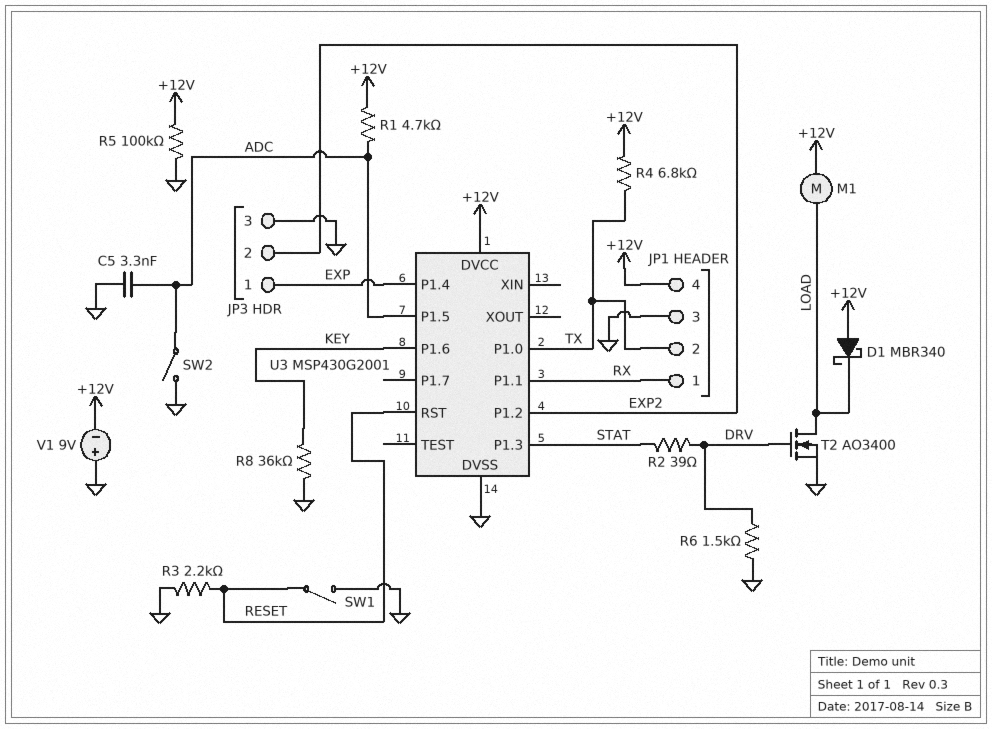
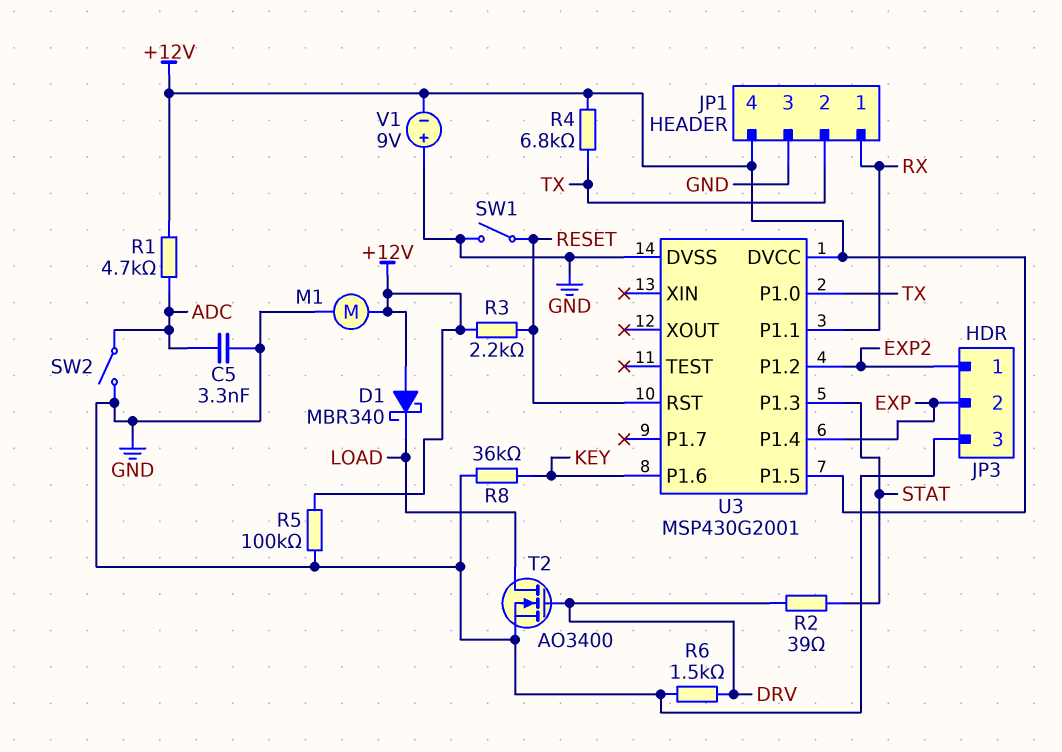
JP3 pin 1: EXP -> EXP2
JP3 pin 2: EXP2 -> EXP
M1: motor (+12V, LOAD) -> motor (+12V, GND)
R3: 2.2k (GND, RESET) -> 2.2k (+12V, RESET)
U3 pin P1.5: ADC -> +12V

